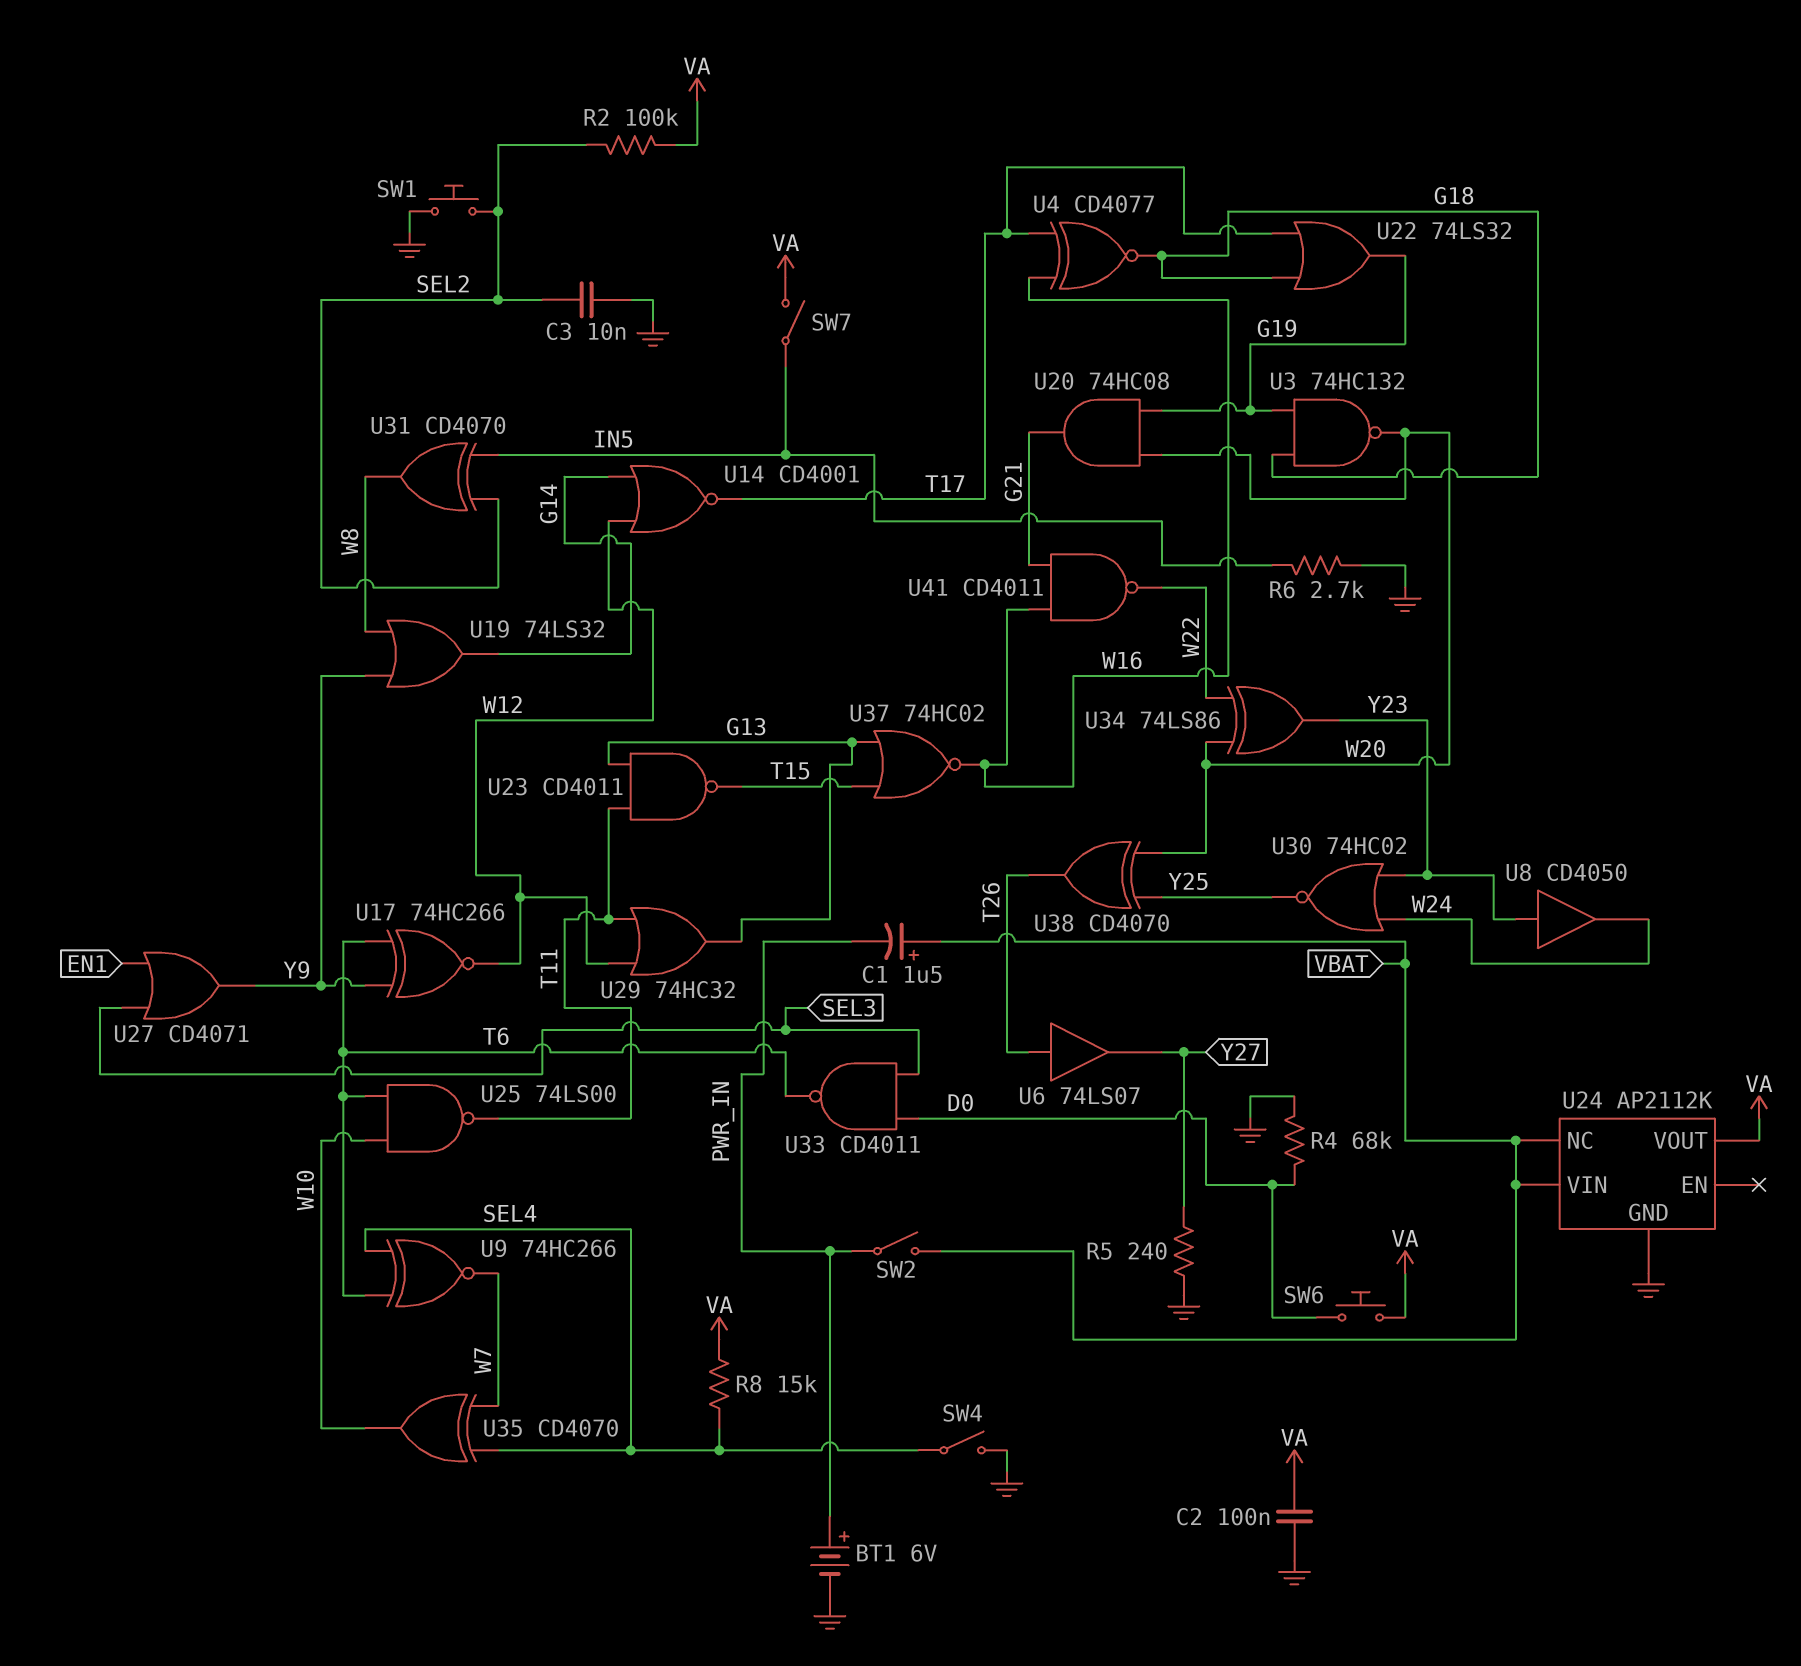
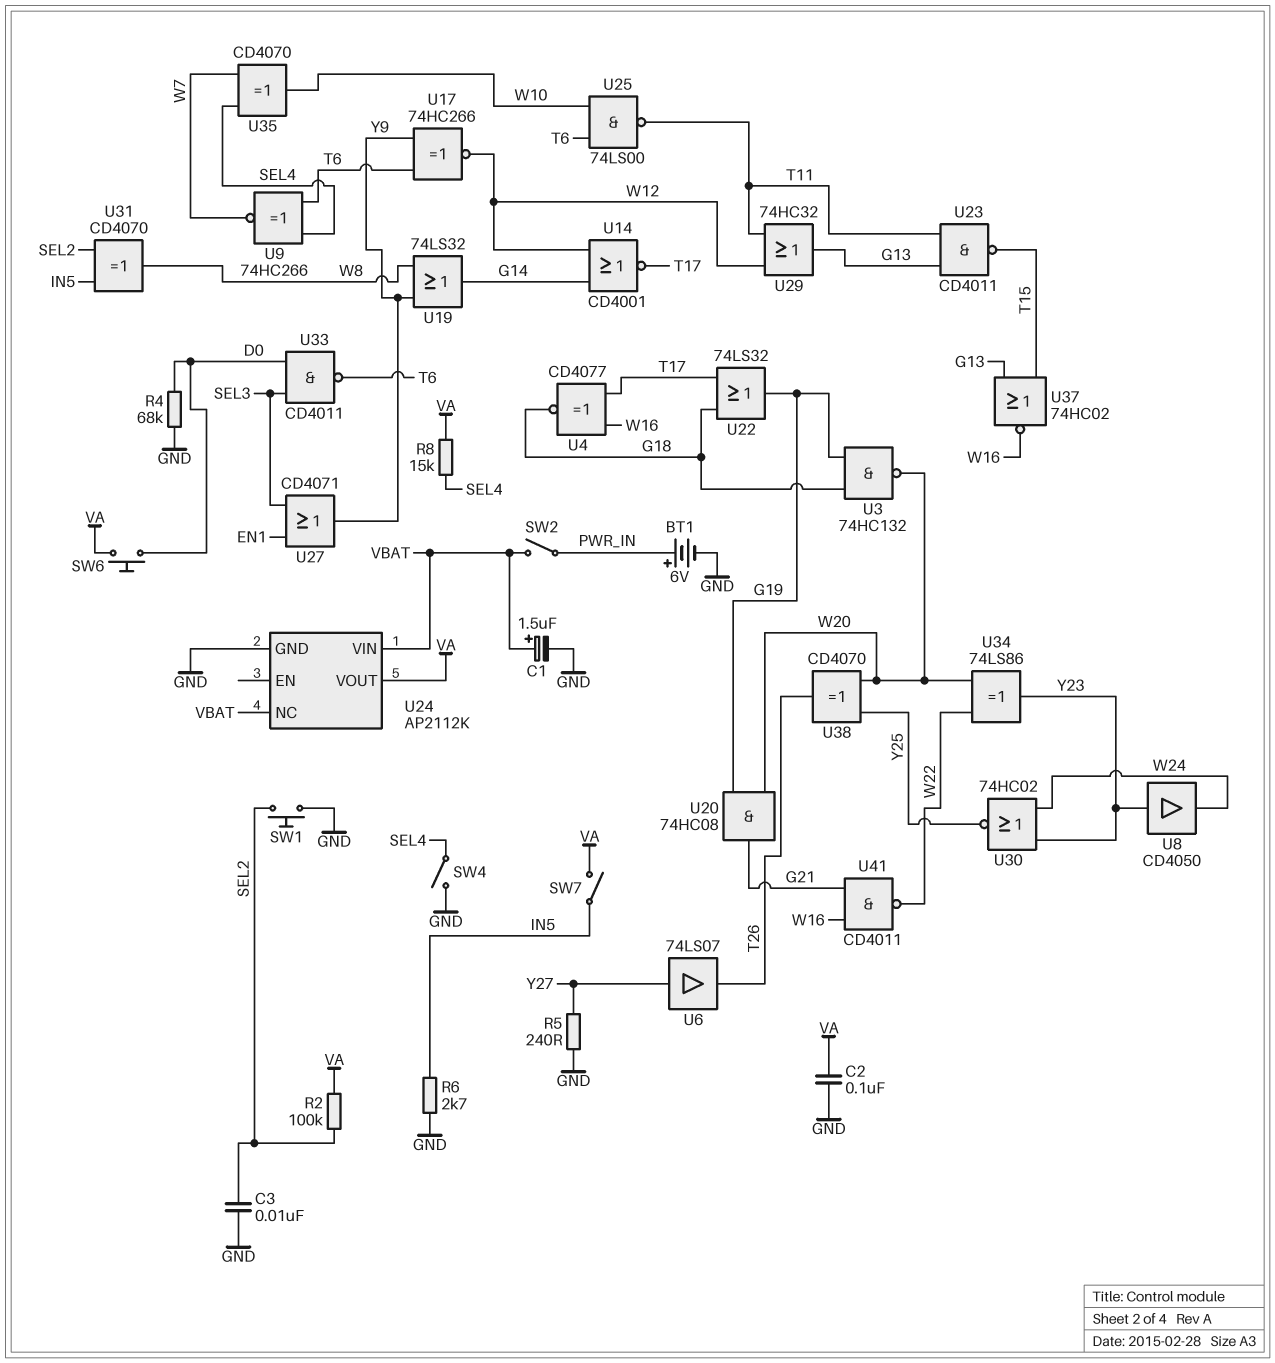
C1: 1.5uF (plus VBAT, minus PWR_IN) -> 1.5uF (plus VBAT, minus GND)
U6: buffer 74LS07 (in T26, out Y27) -> buffer 74LS07 (in Y27, out T26)

